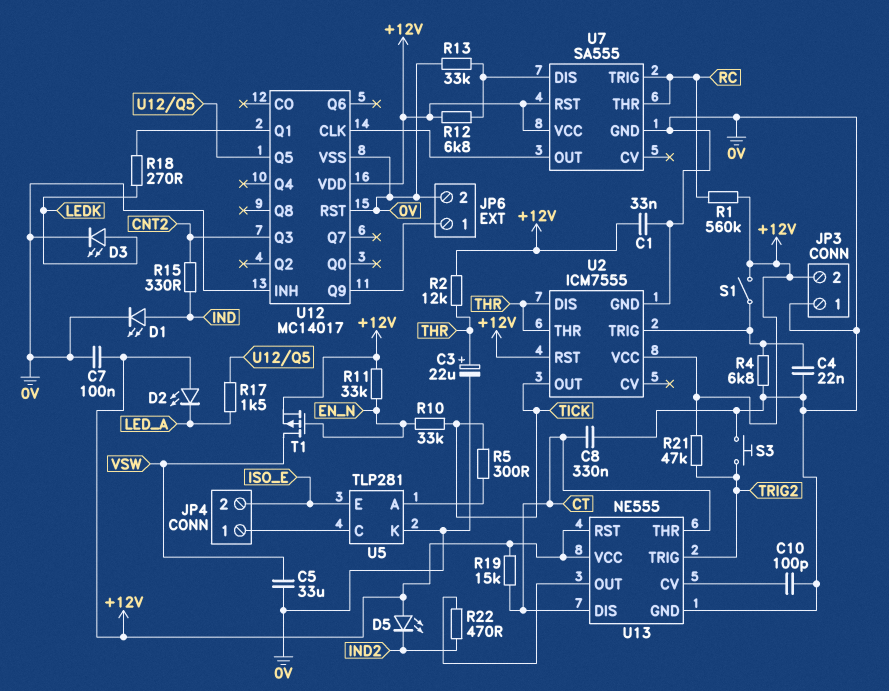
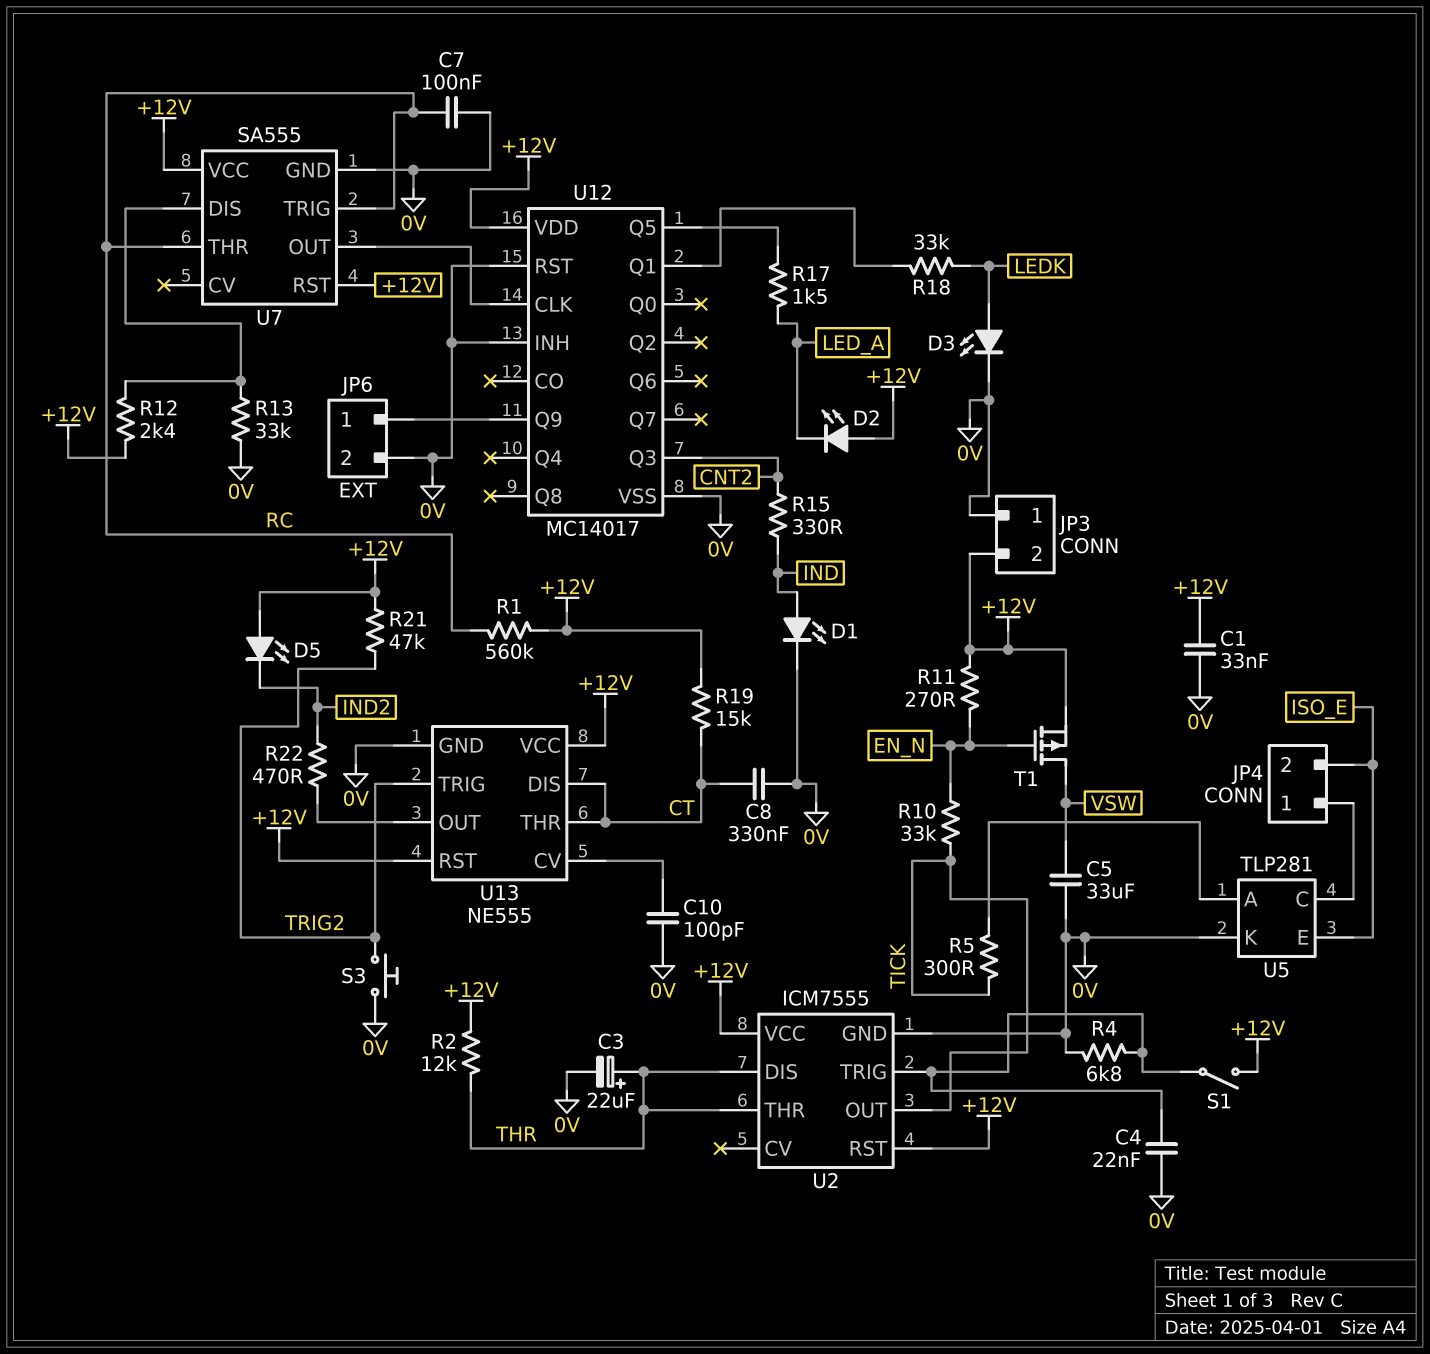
C7: 100nF (+12V, 0V) -> 100nF (0V, RC)
R11: 33k (+12V, EN_N) -> 270 (+12V, EN_N)
R12: 6.8k (+12V, U7/DIS) -> 2.4k (+12V, U7/DIS)
R18: 270 (LEDK, U12/Q1) -> 33k (LEDK, U12/Q1)

